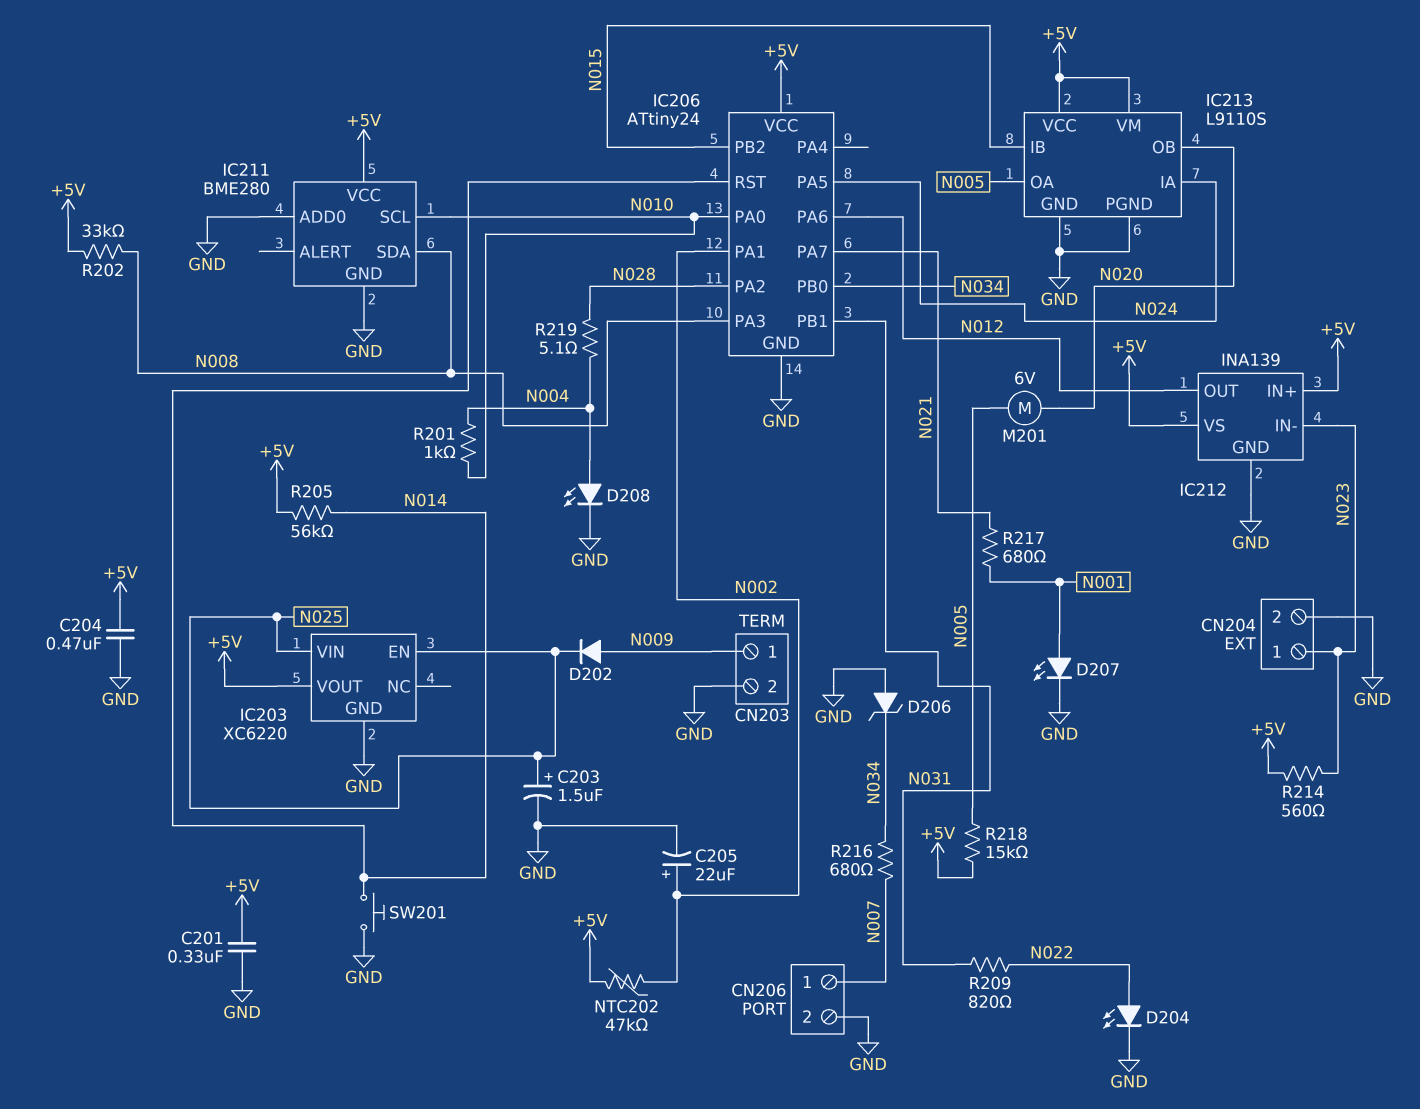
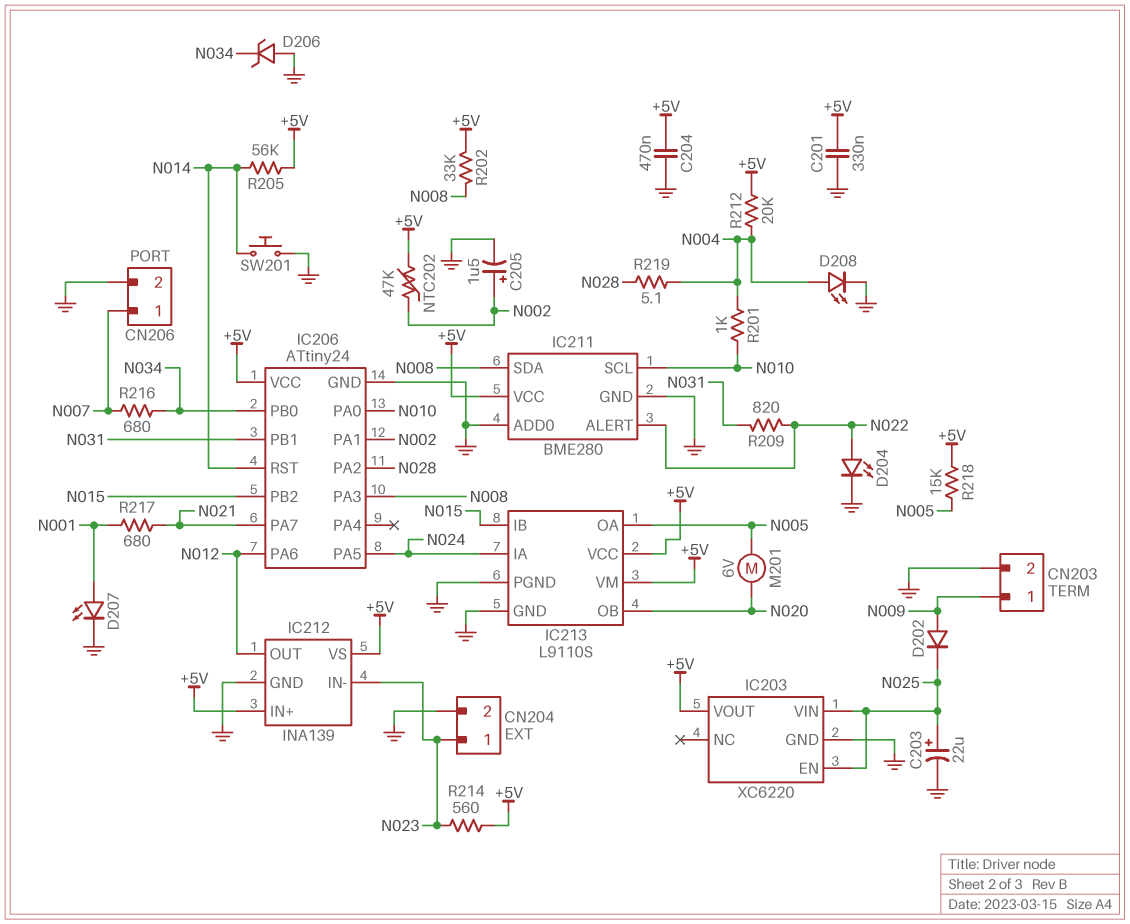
C203: 1.5uF (plus N025, minus GND) -> 22uF (plus N025, minus GND)
C205: 22uF (plus N002, minus GND) -> 1.5uF (plus N002, minus GND)
IC211 pin ALERT: none -> N022
R212: none -> 20k (+5V, N004)

